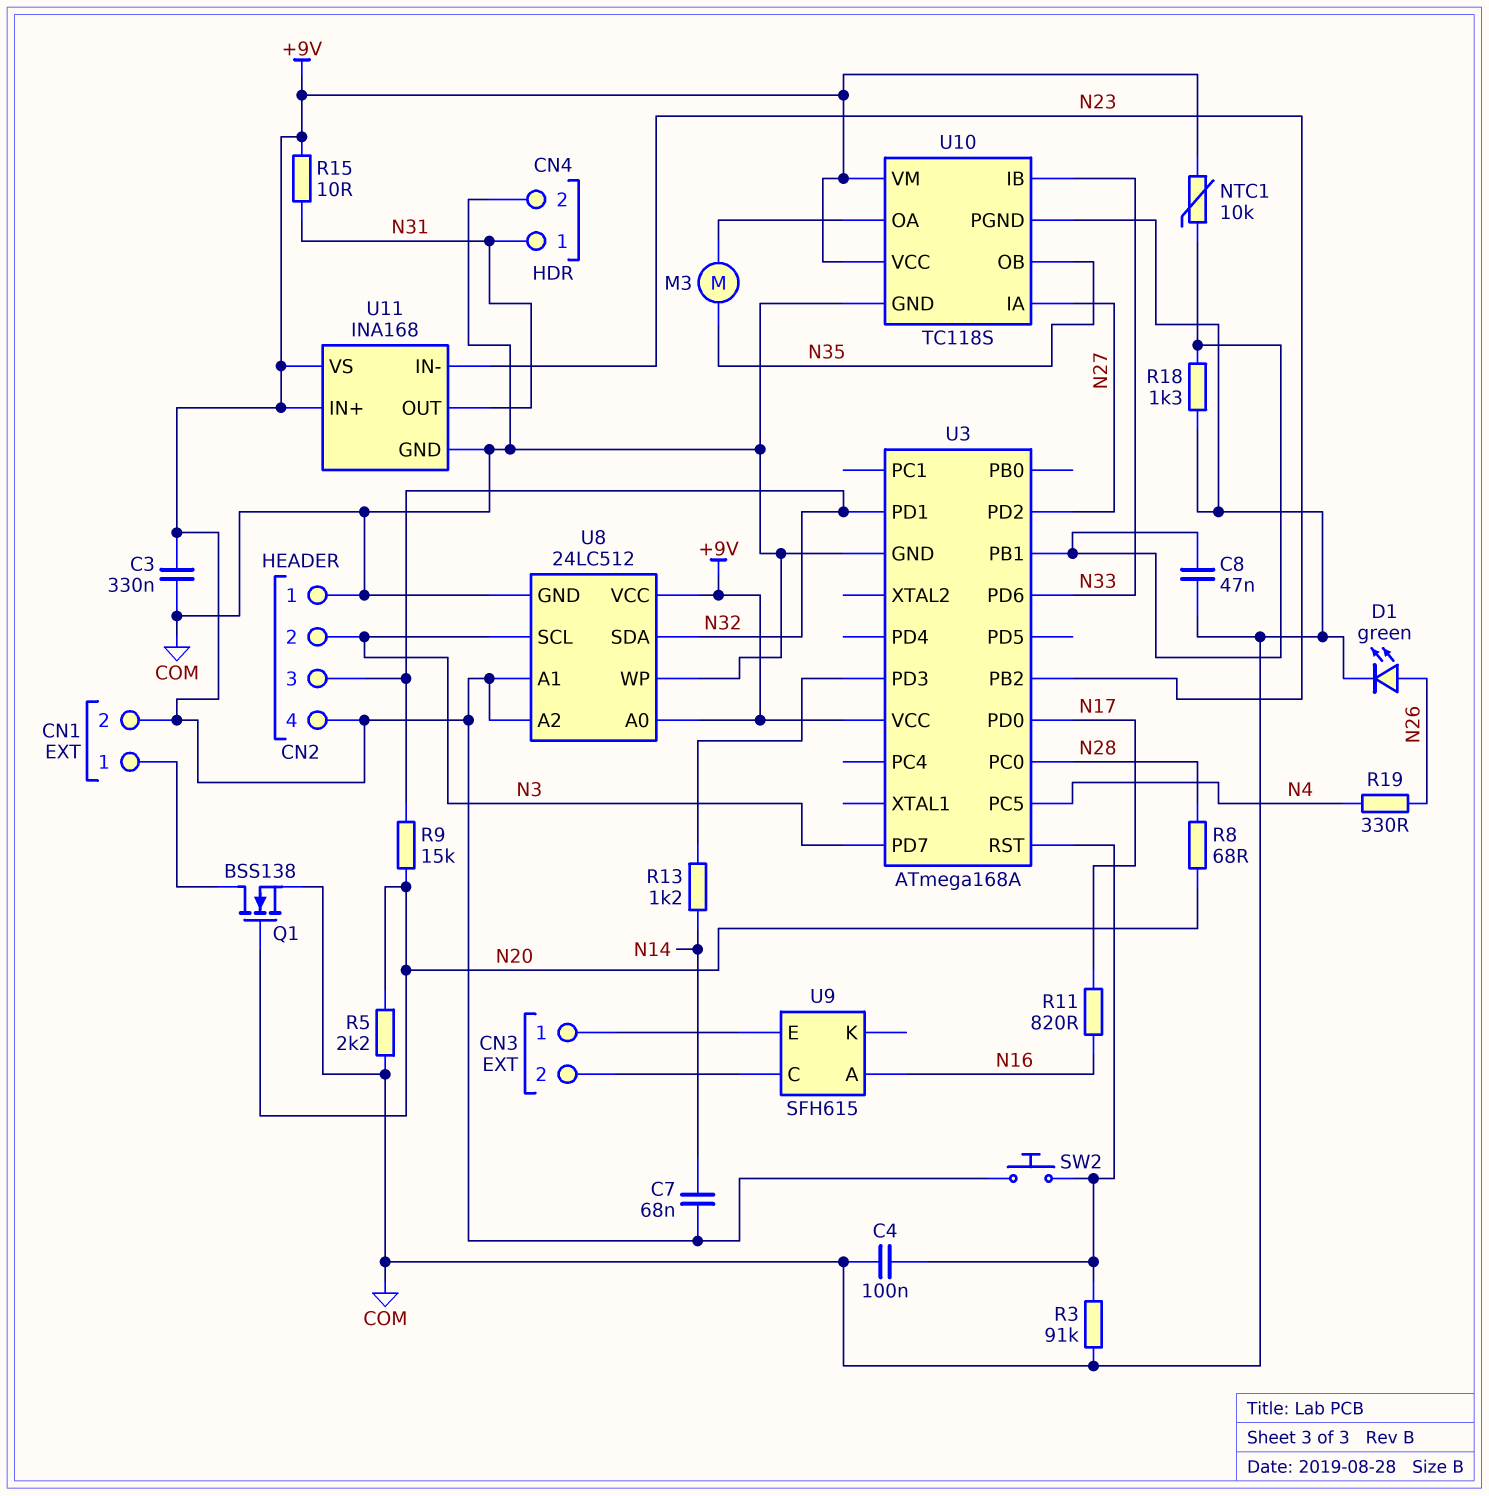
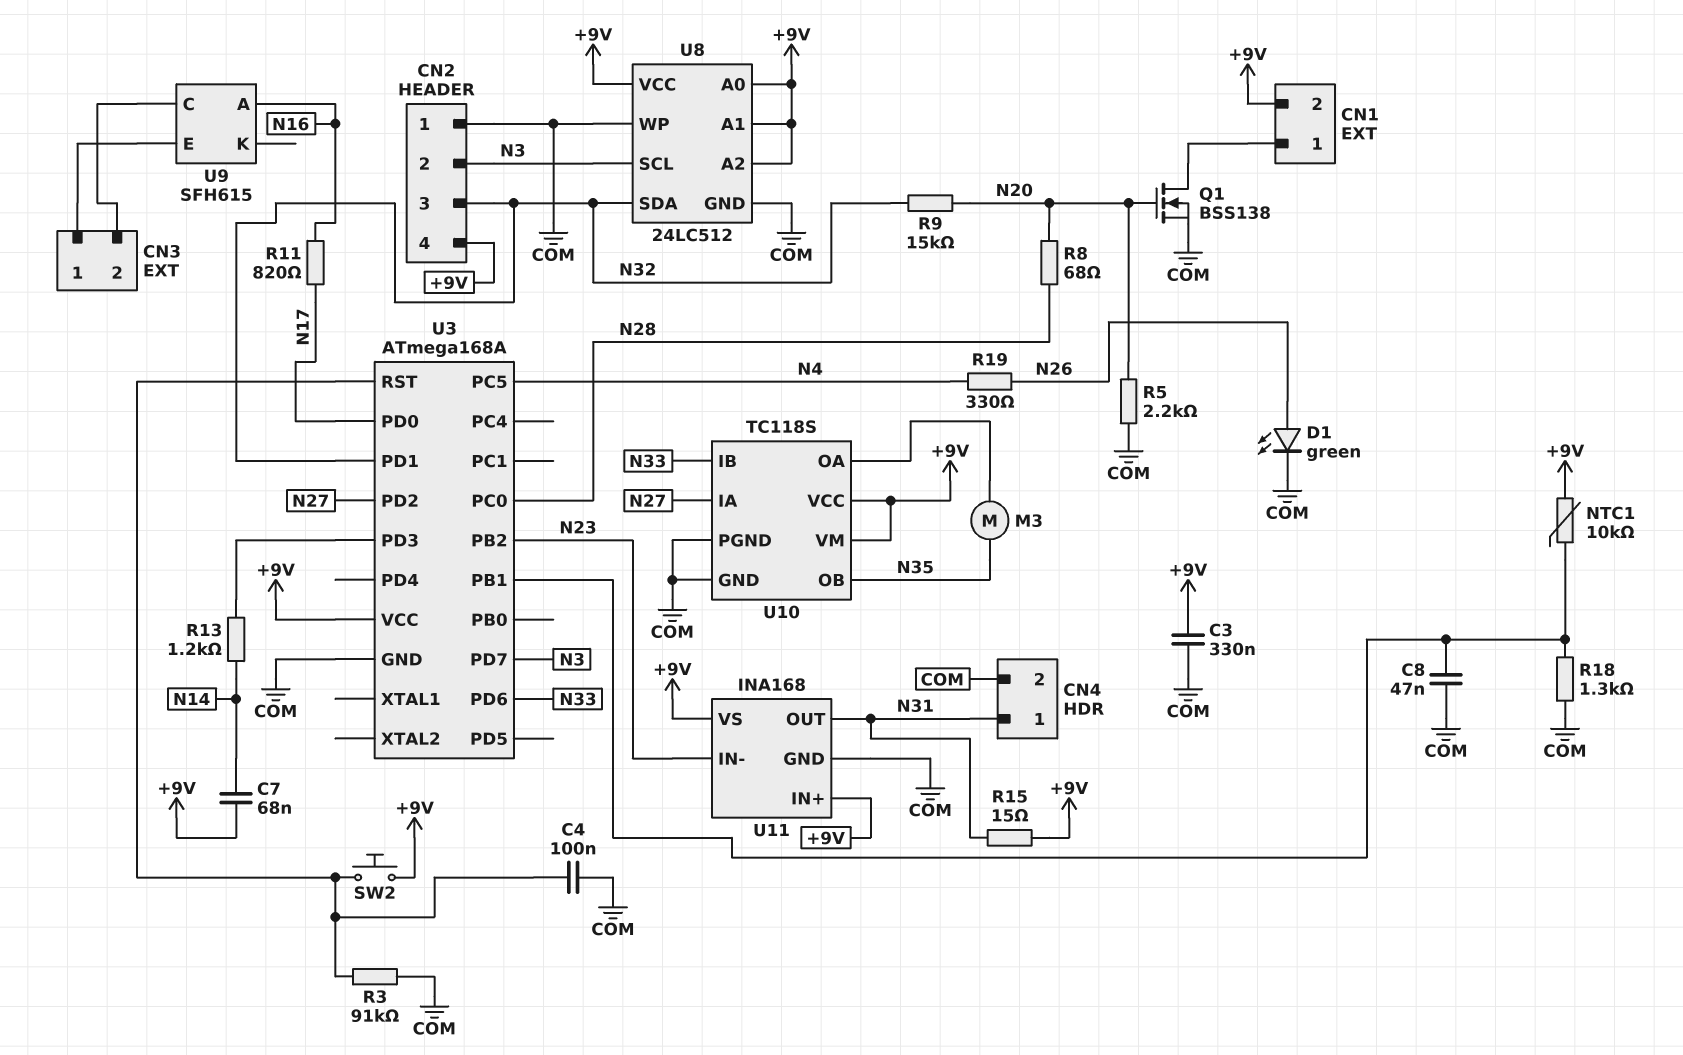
R15: 10 (+9V, N31) -> 15 (+9V, N31)

